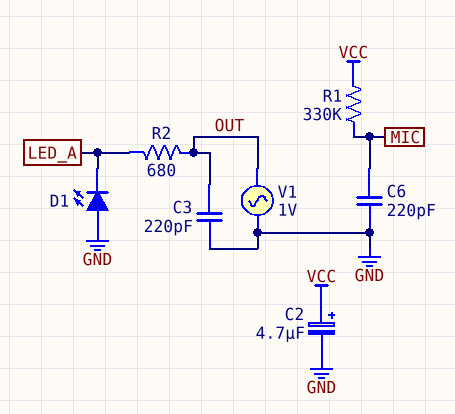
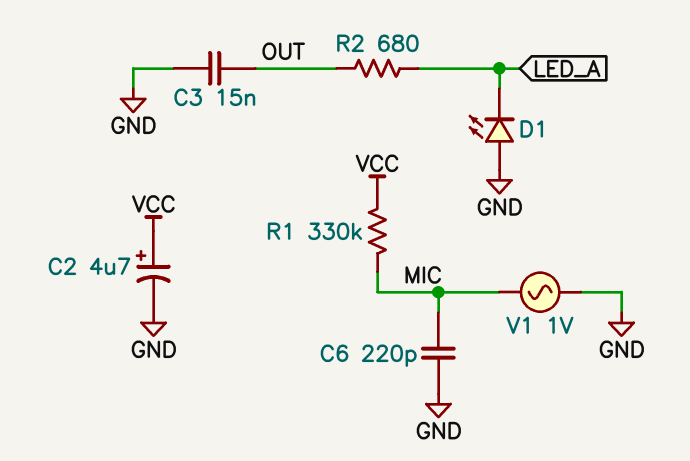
C3: 220pF (GND, OUT) -> 15nF (GND, OUT)
V1: AC 1V (GND, OUT) -> AC 1V (GND, MIC)

